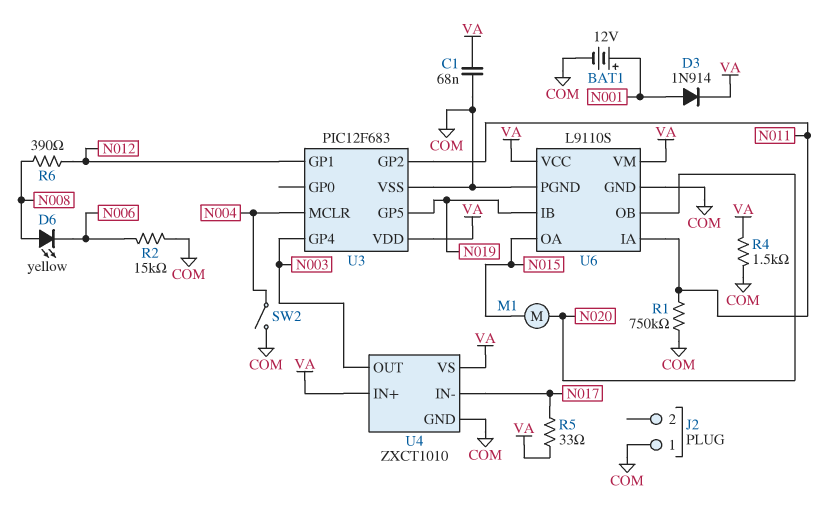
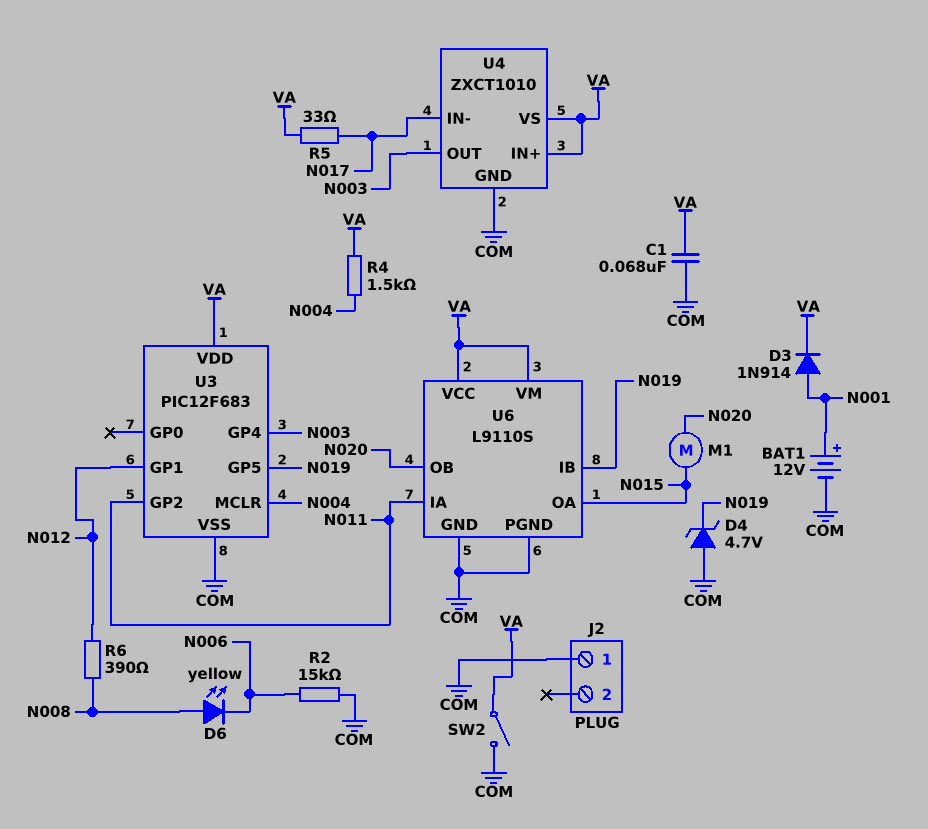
D4: none -> zener 4.7V (A COM, K N019)
R1: 750k (COM, N011) -> none
R4: 1.5k (COM, VA) -> 1.5k (N004, VA)
SW2: switch (COM, N004) -> switch (COM, VA)

